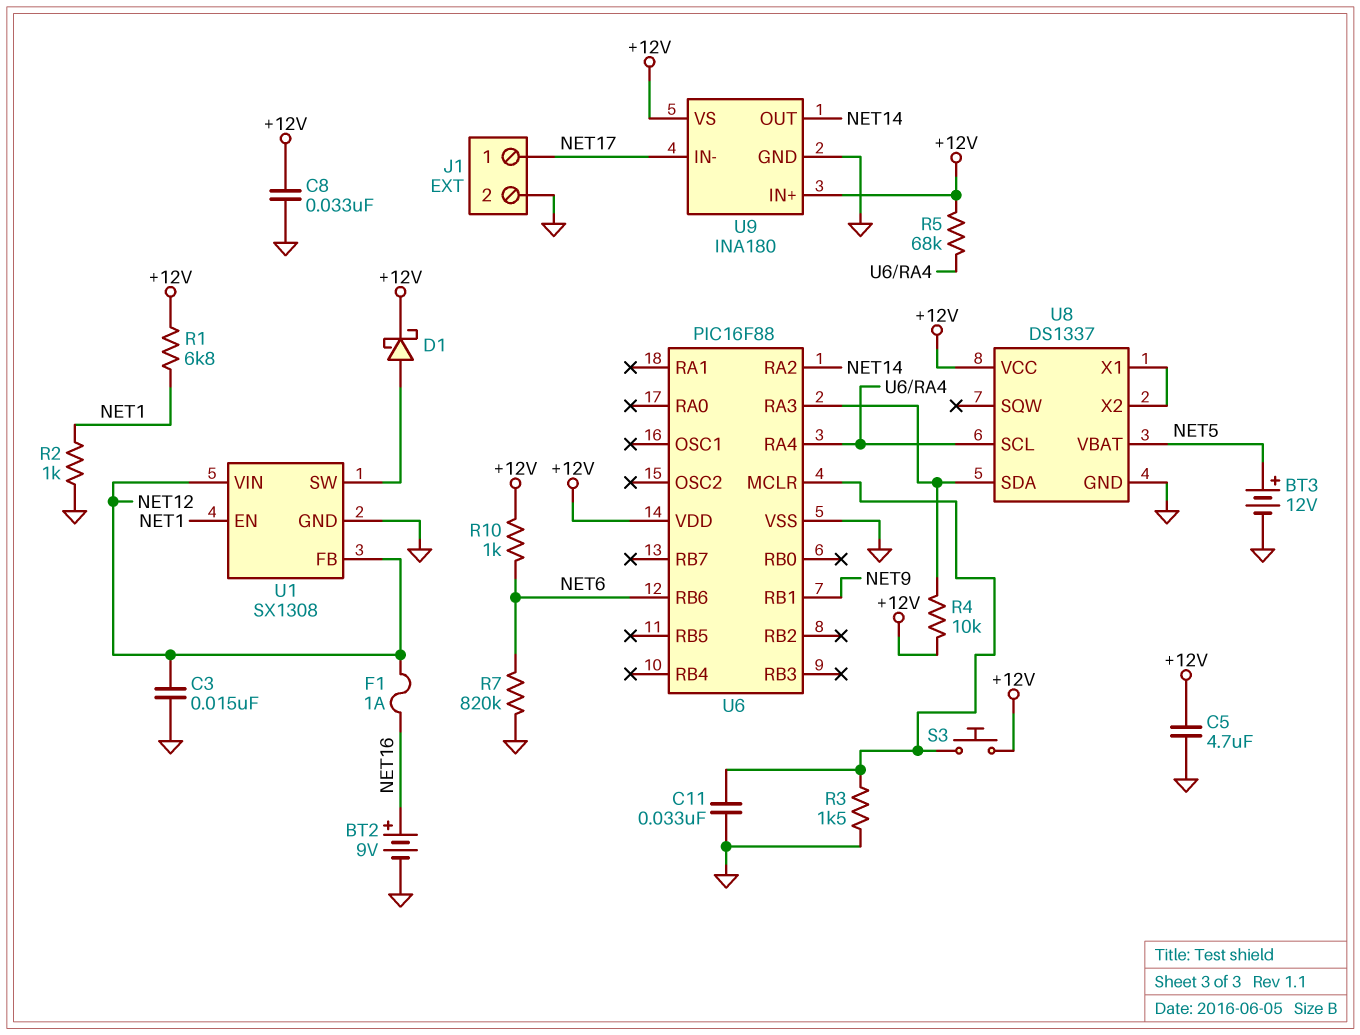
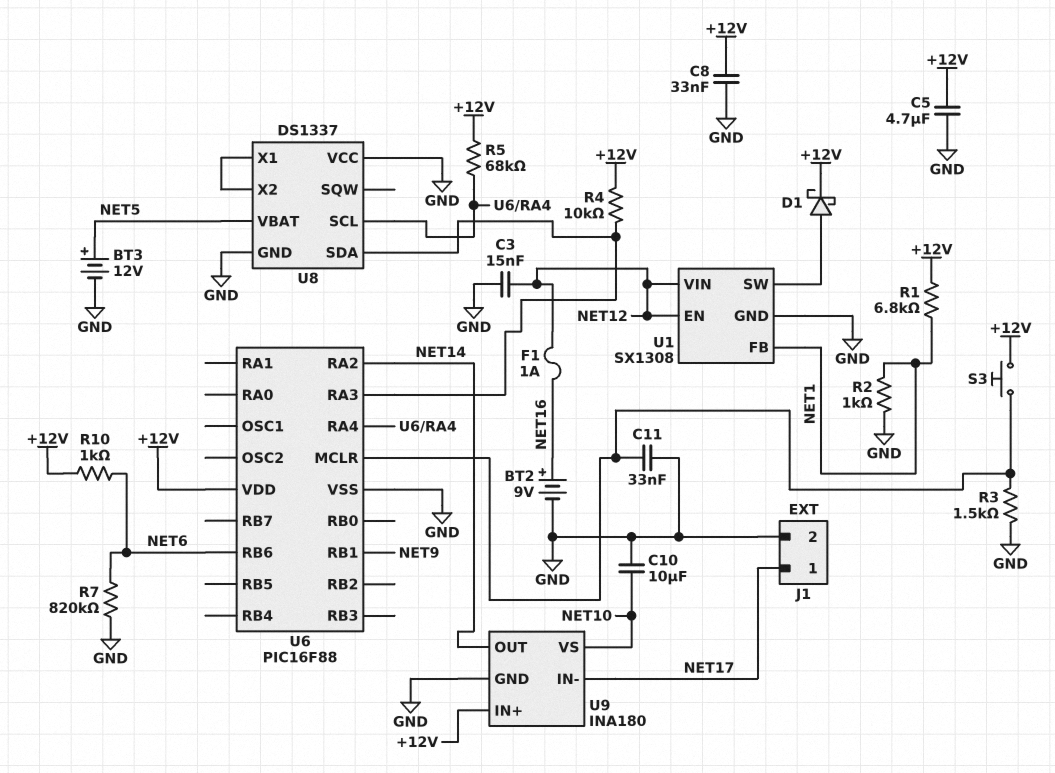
C10: none -> 10uF (GND, NET10)
U1 pin EN: NET1 -> NET12
U1 pin FB: NET12 -> NET1
U8 pin VCC: +12V -> GND
U9 pin VS: +12V -> NET10

